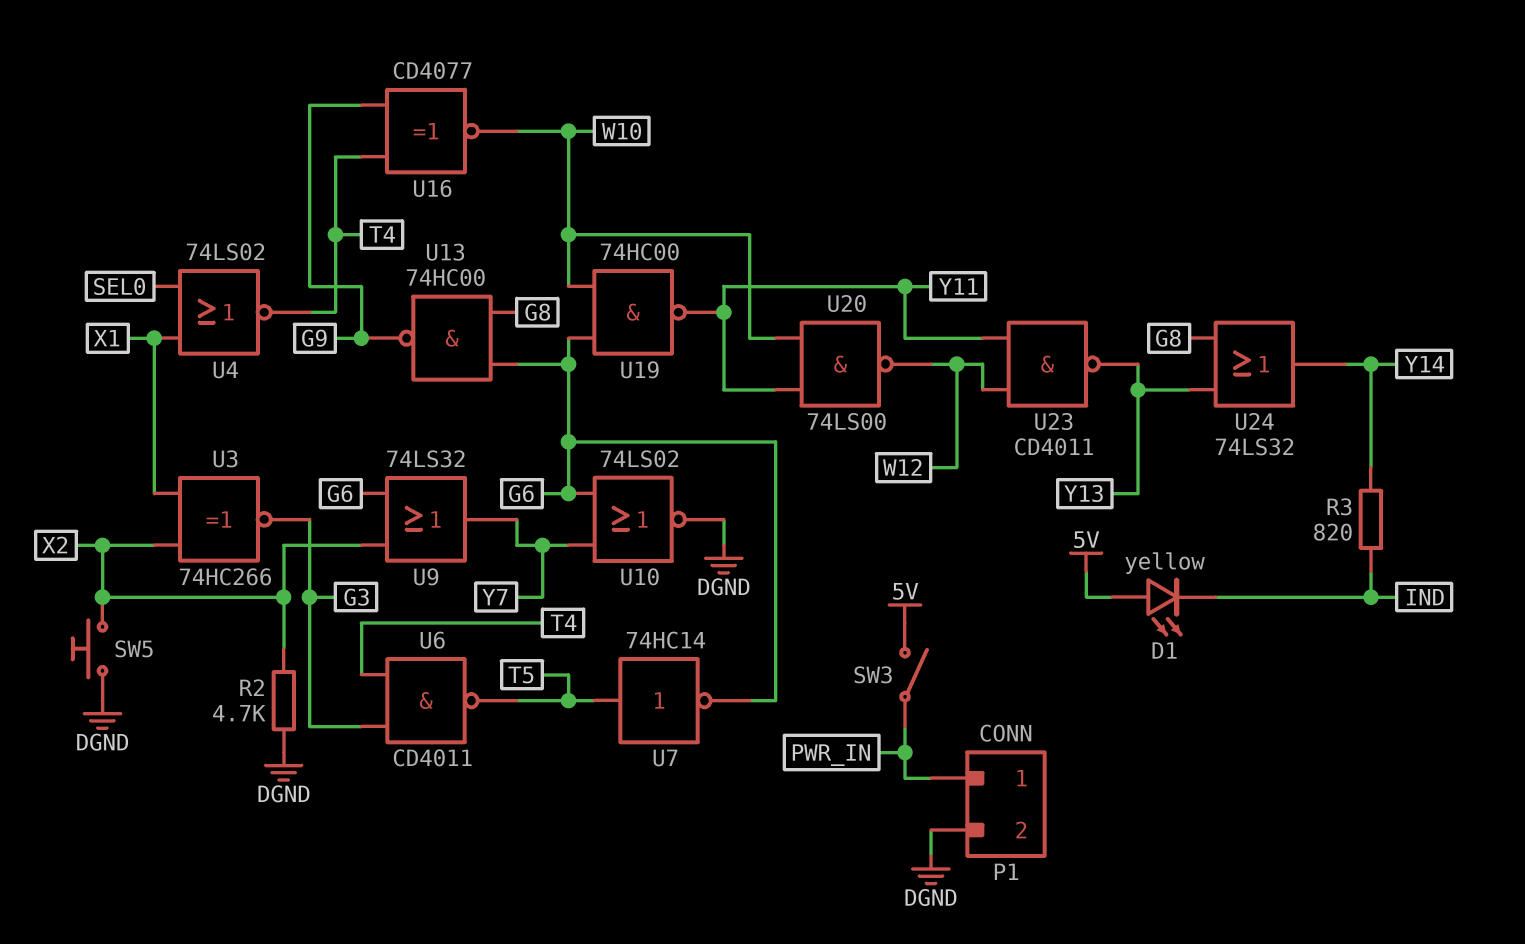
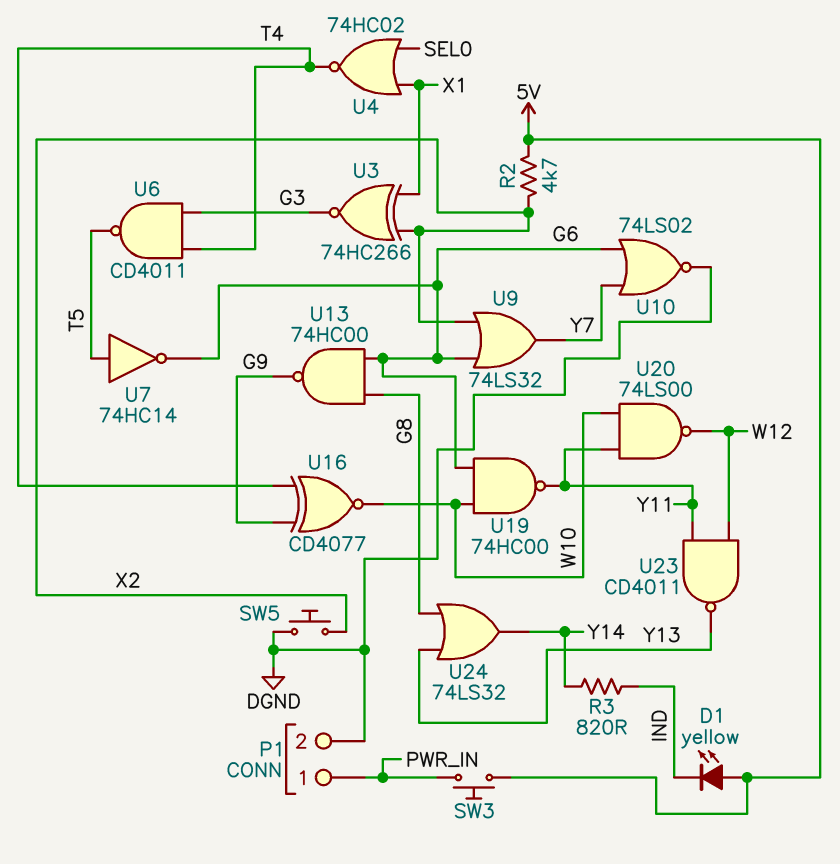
R2: 4.7k (DGND, X2) -> 4.7k (5V, X2)
SW3: switch (5V, PWR_IN) -> button (5V, PWR_IN)
U4: NOR 74LS02 (in SEL0, in X1, out T4) -> NOR 74HC02 (in SEL0, in X1, out T4)

